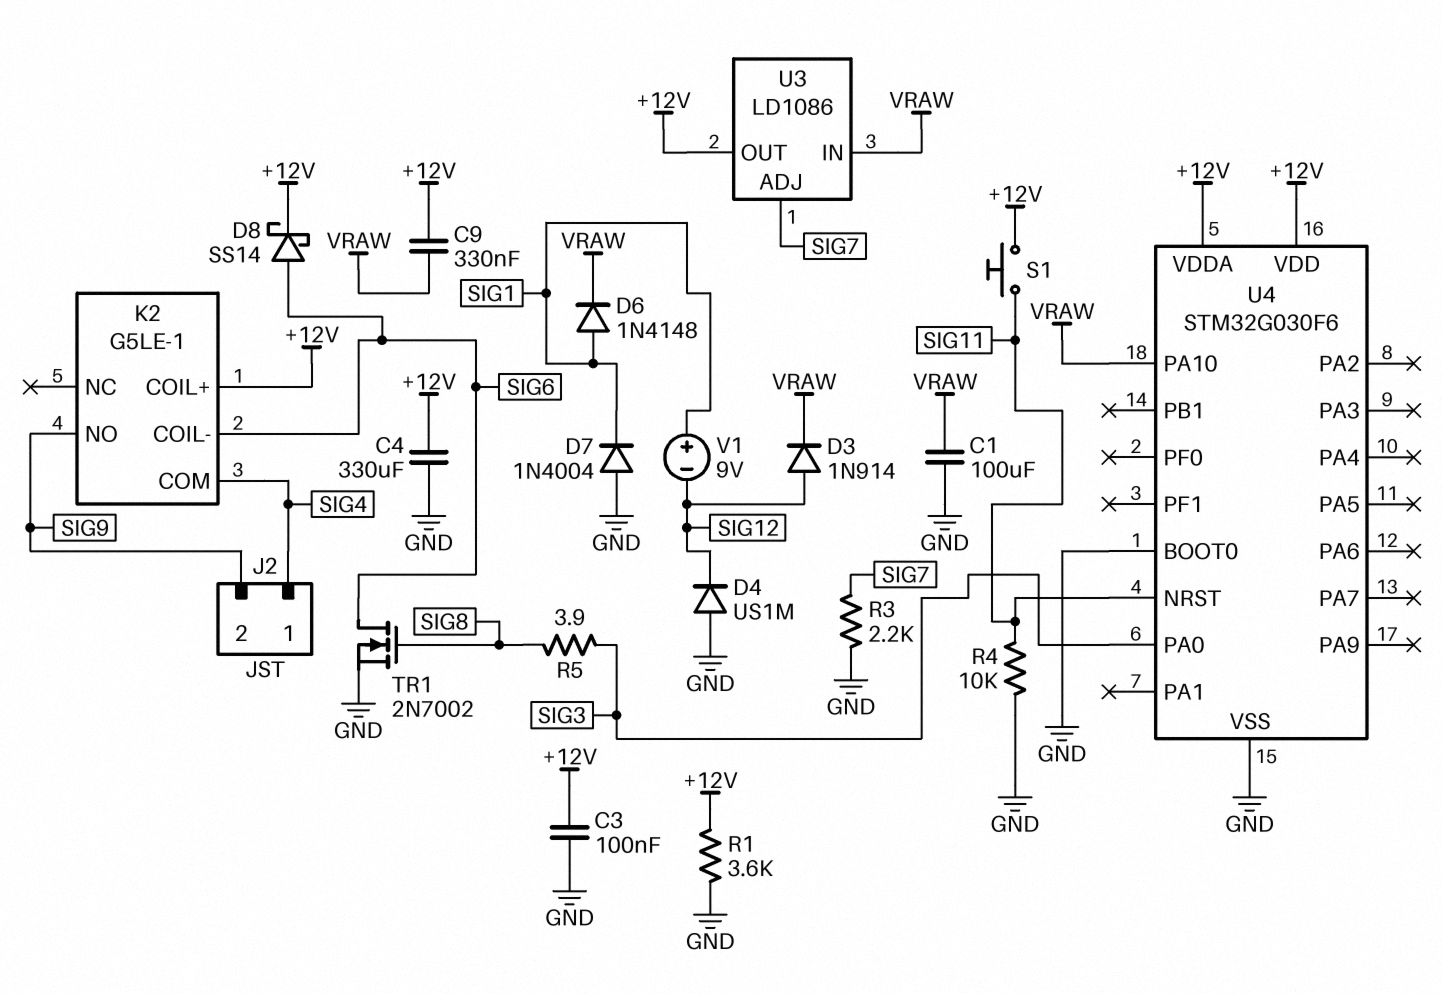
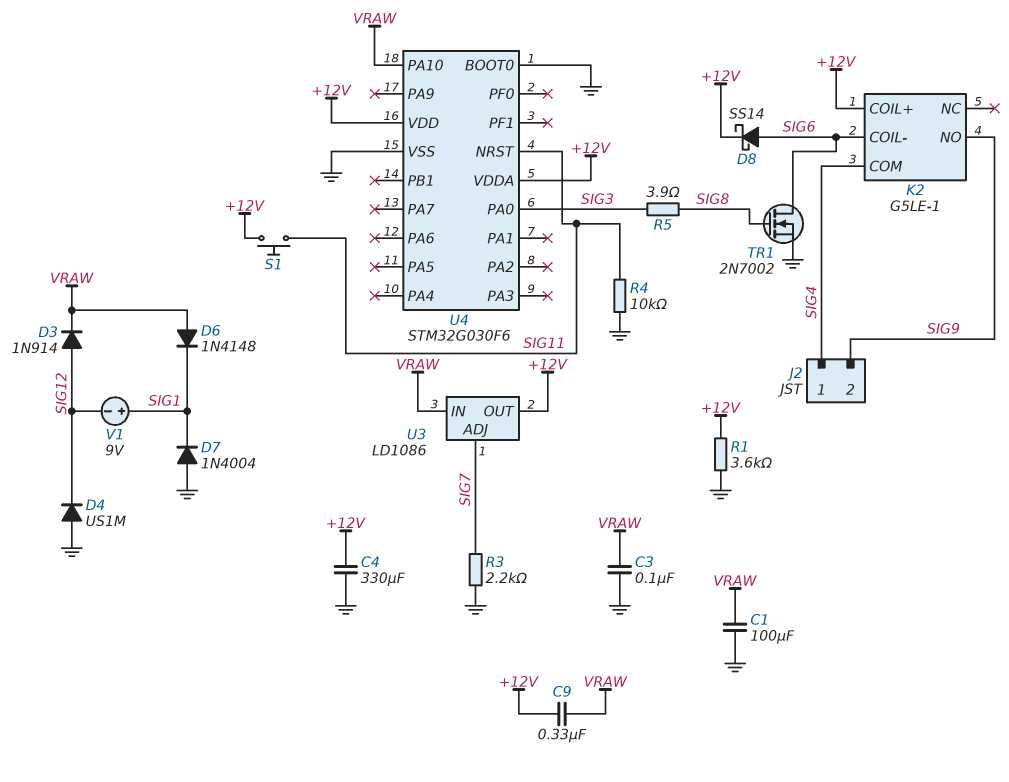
C3: 100nF (+12V, GND) -> 100nF (GND, VRAW)
D6: diode 1N4148 (A SIG1, K VRAW) -> diode 1N4148 (A VRAW, K SIG1)

